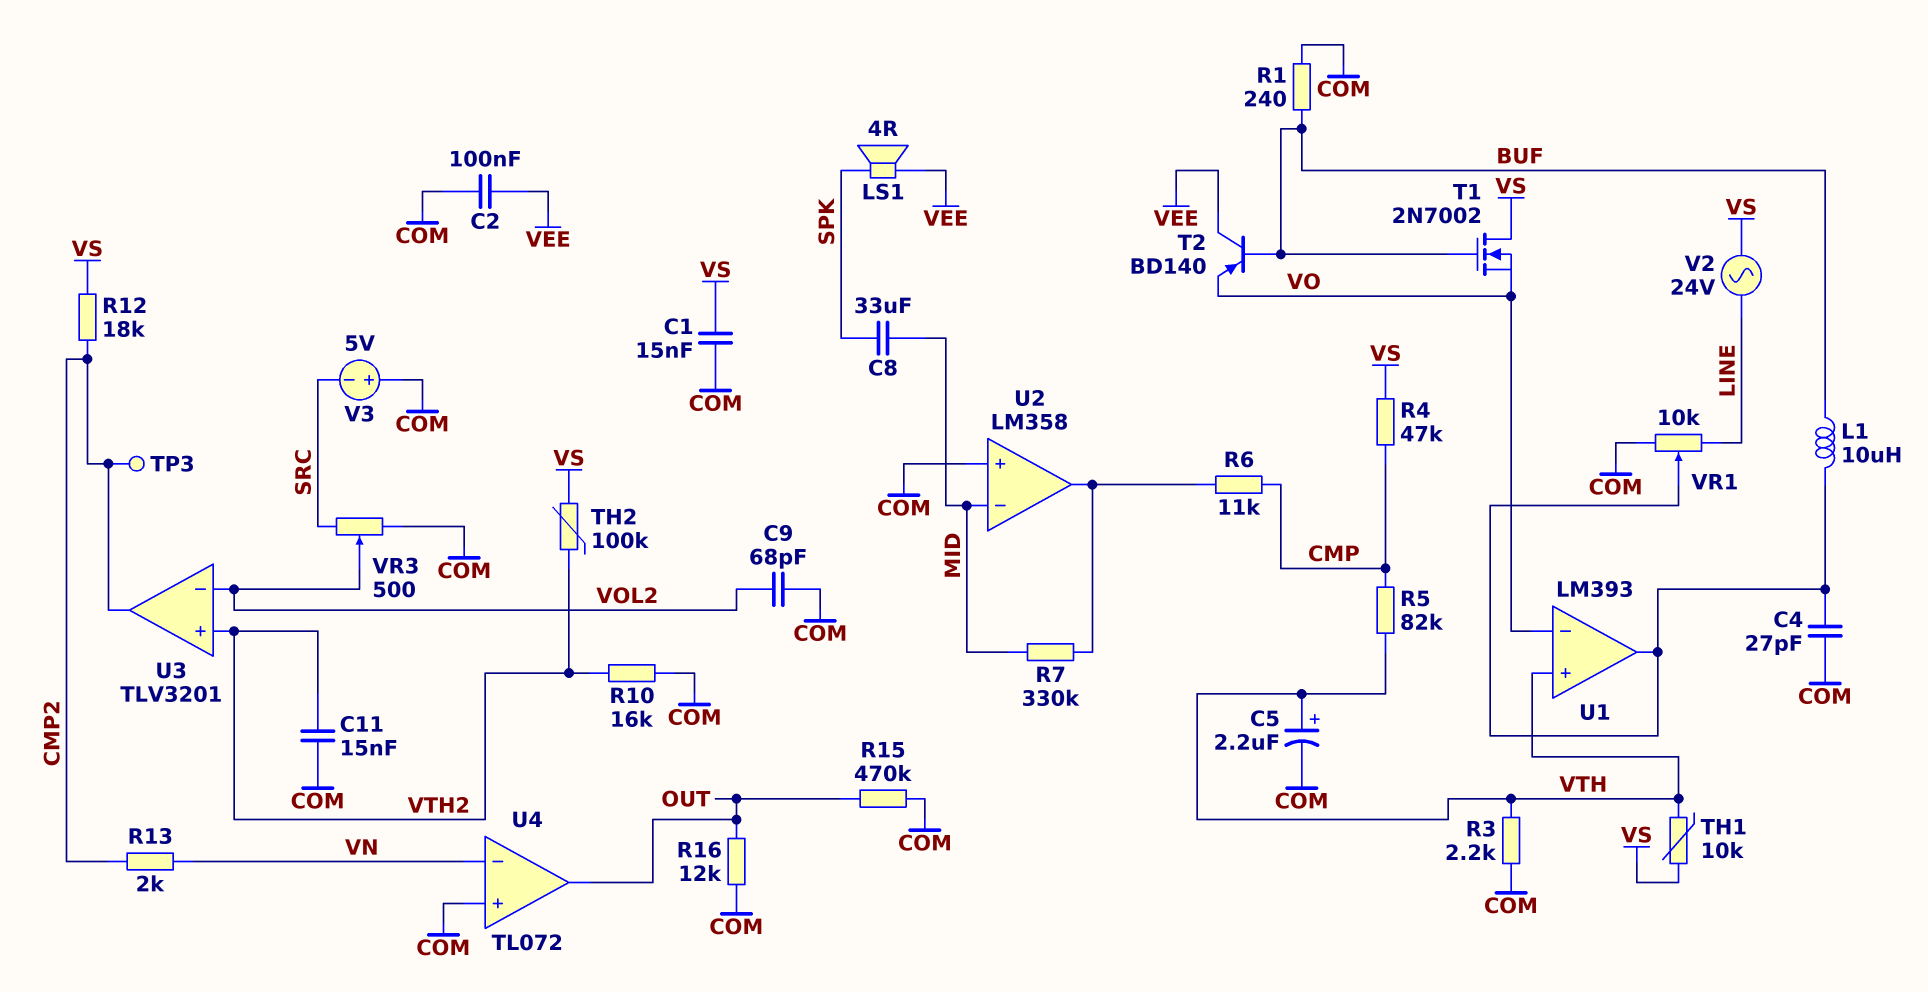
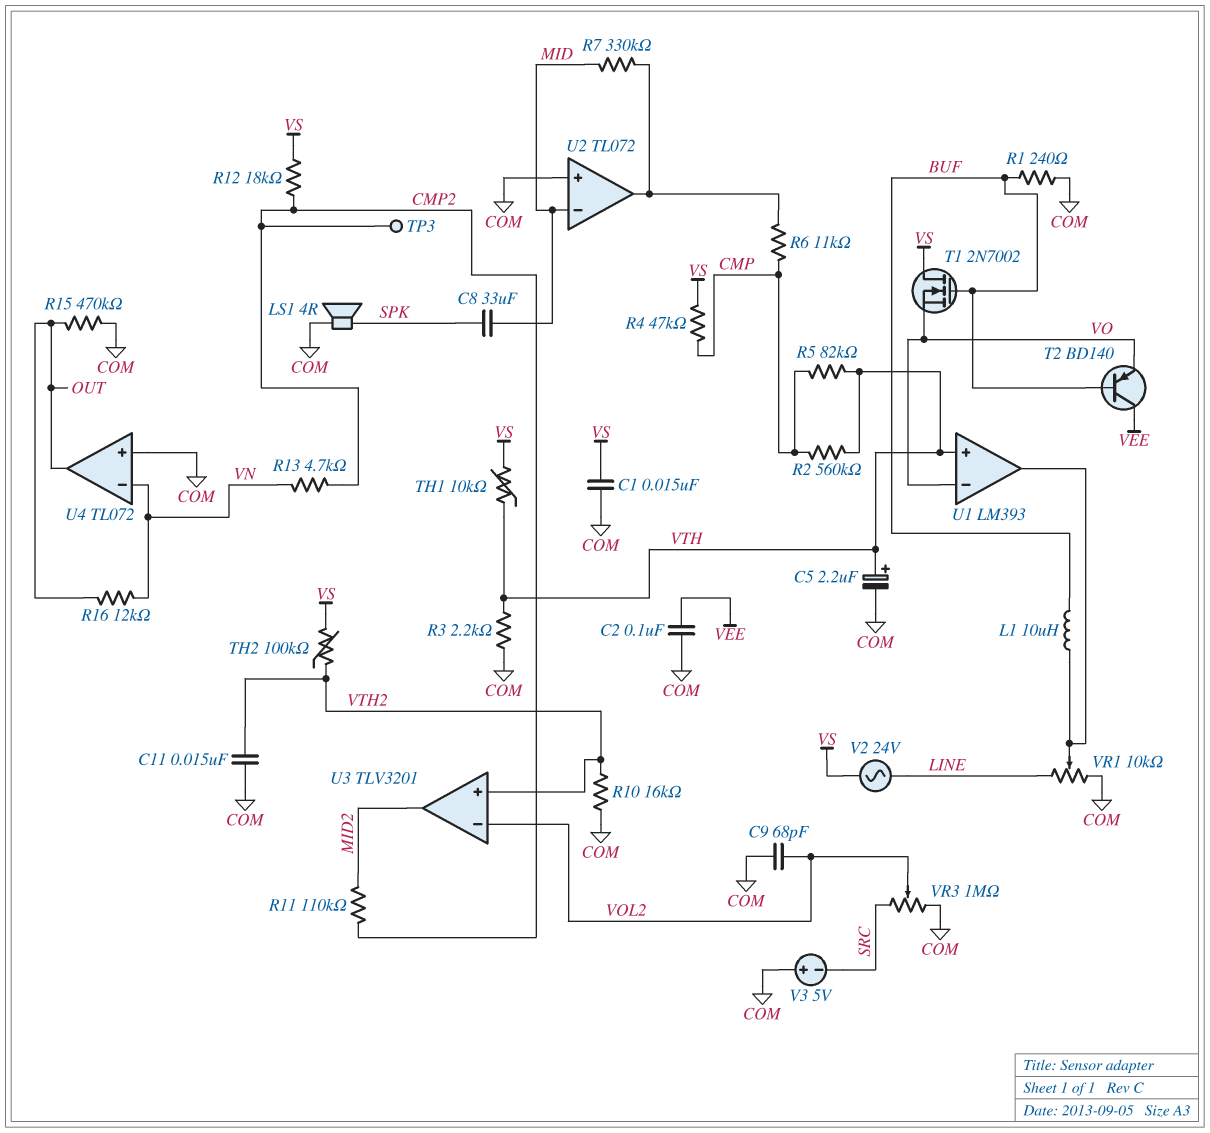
C4: 27pF (COM, U1/out) -> none
LS1: speaker 4R (SPK, VEE) -> speaker 4R (COM, SPK)
R2: none -> 560k (CMP, VTH)
R11: none -> 110k (CMP2, MID2)
R13: 2k (CMP2, VN) -> 4.7k (CMP2, VN)
R16: 12k (COM, OUT) -> 12k (OUT, VN)
U2: LM358 -> TL072
U3 pin out: CMP2 -> MID2
VR3: 500 (COM, SRC, wiper VOL2) -> 1M (COM, SRC, wiper VOL2)

